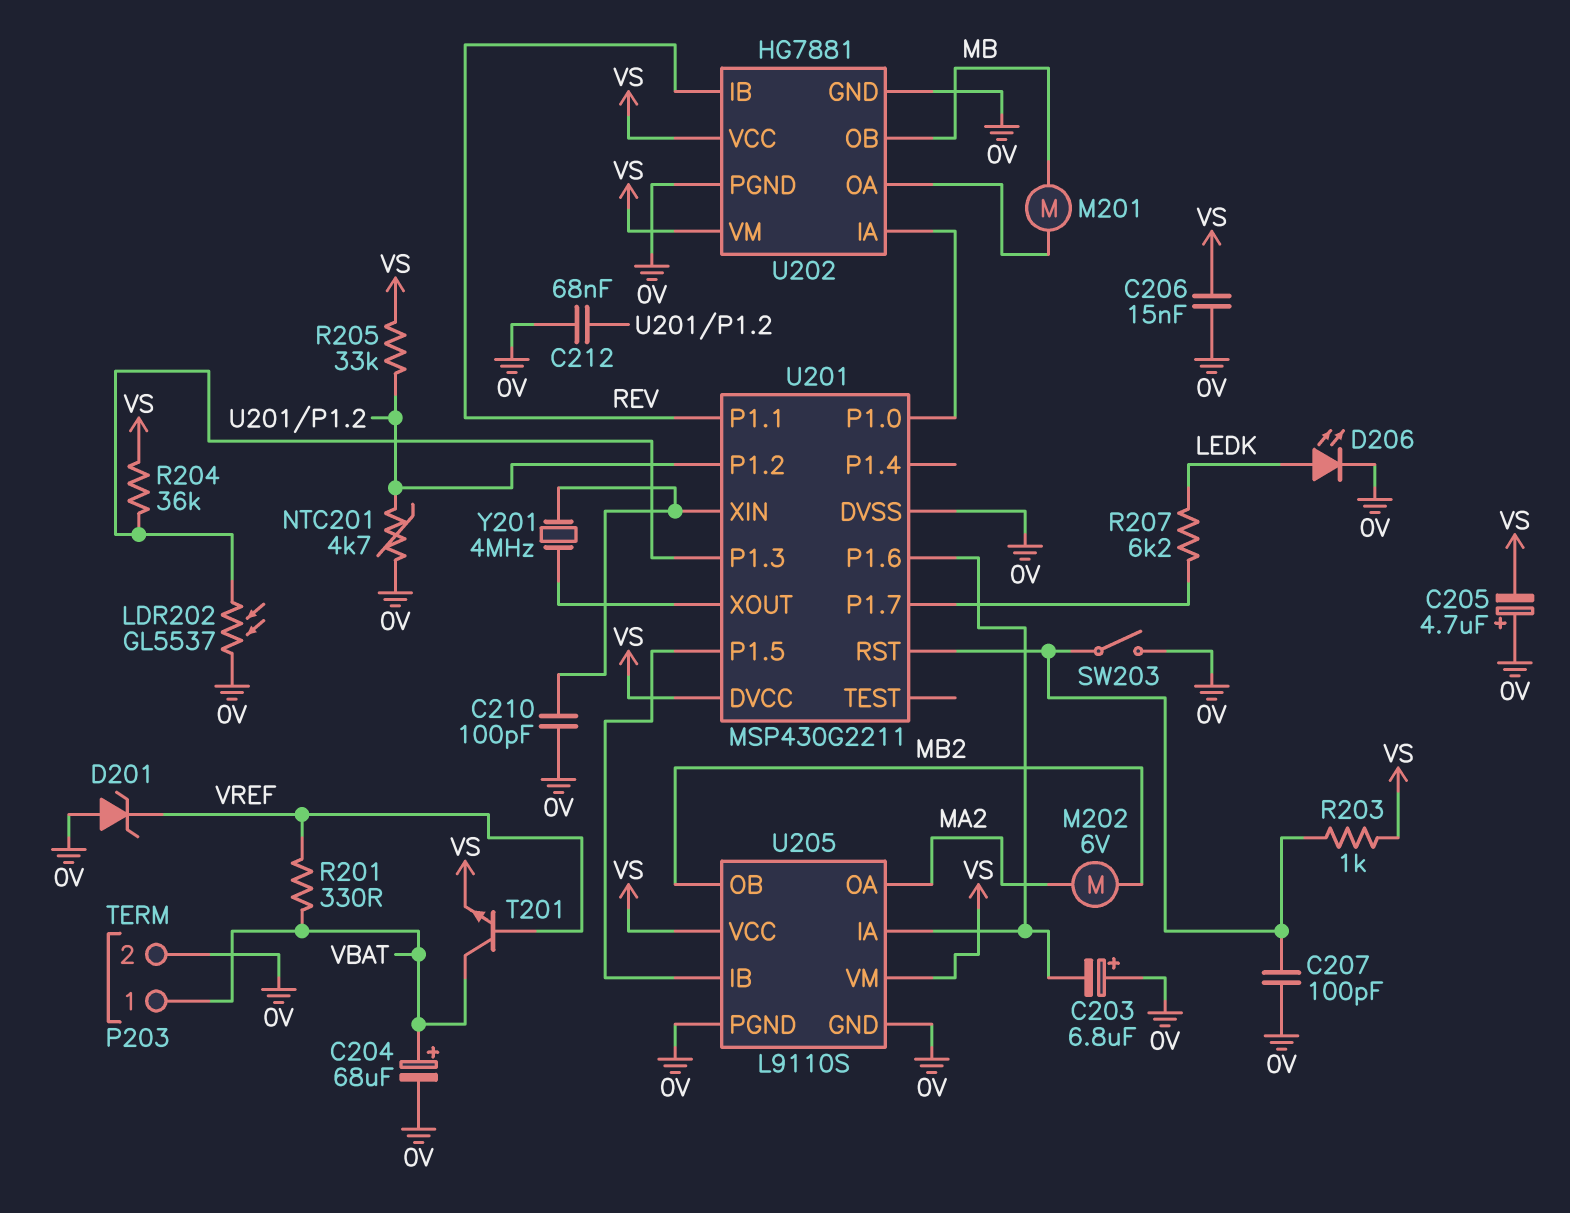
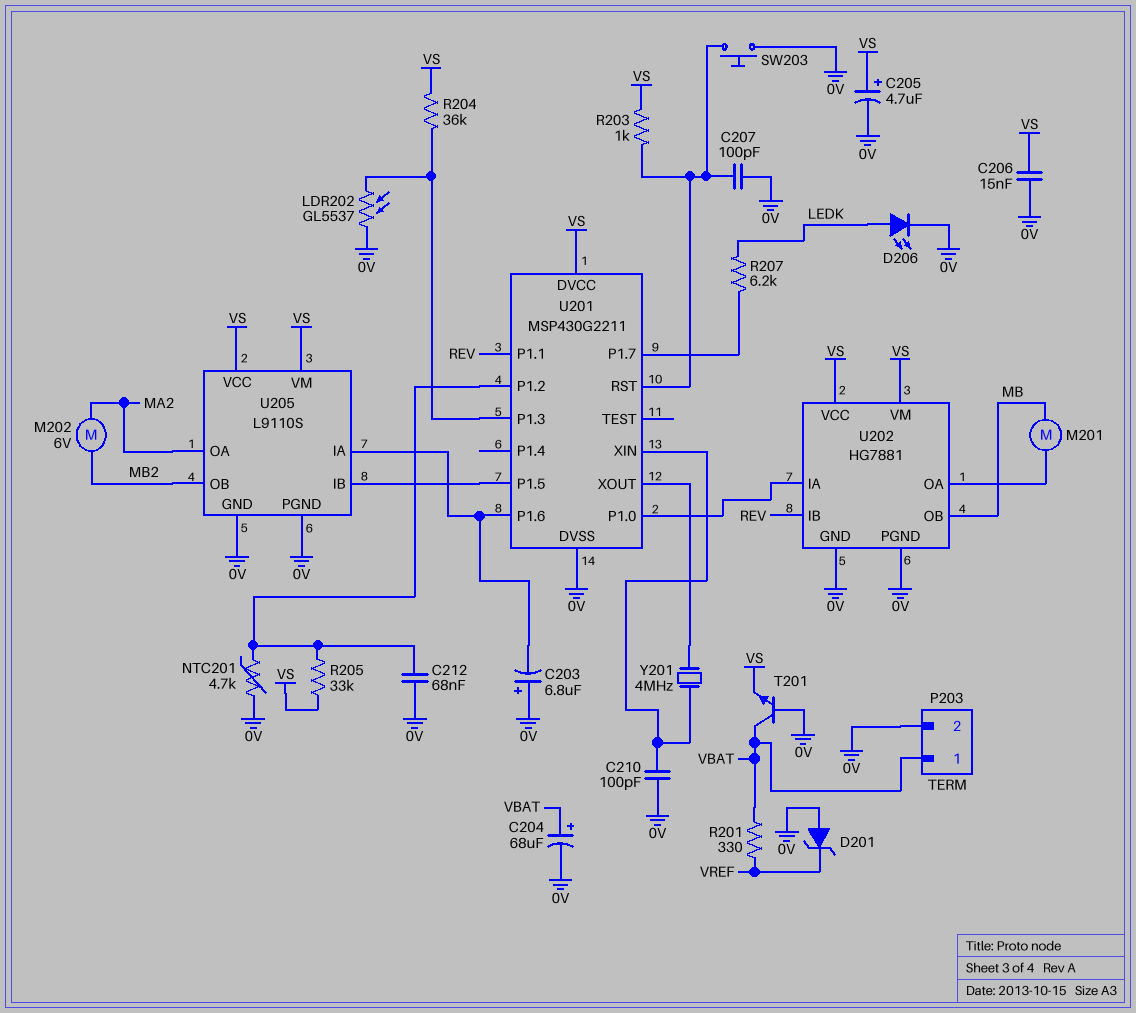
C205: 4.7uF (plus 0V, minus VS) -> 4.7uF (plus VS, minus 0V)
SW203: switch (0V, U201/RST) -> button (0V, U201/RST)
T201: NPN (B VREF, C VBAT, E VS) -> NPN (B 0V, C VBAT, E VS)

